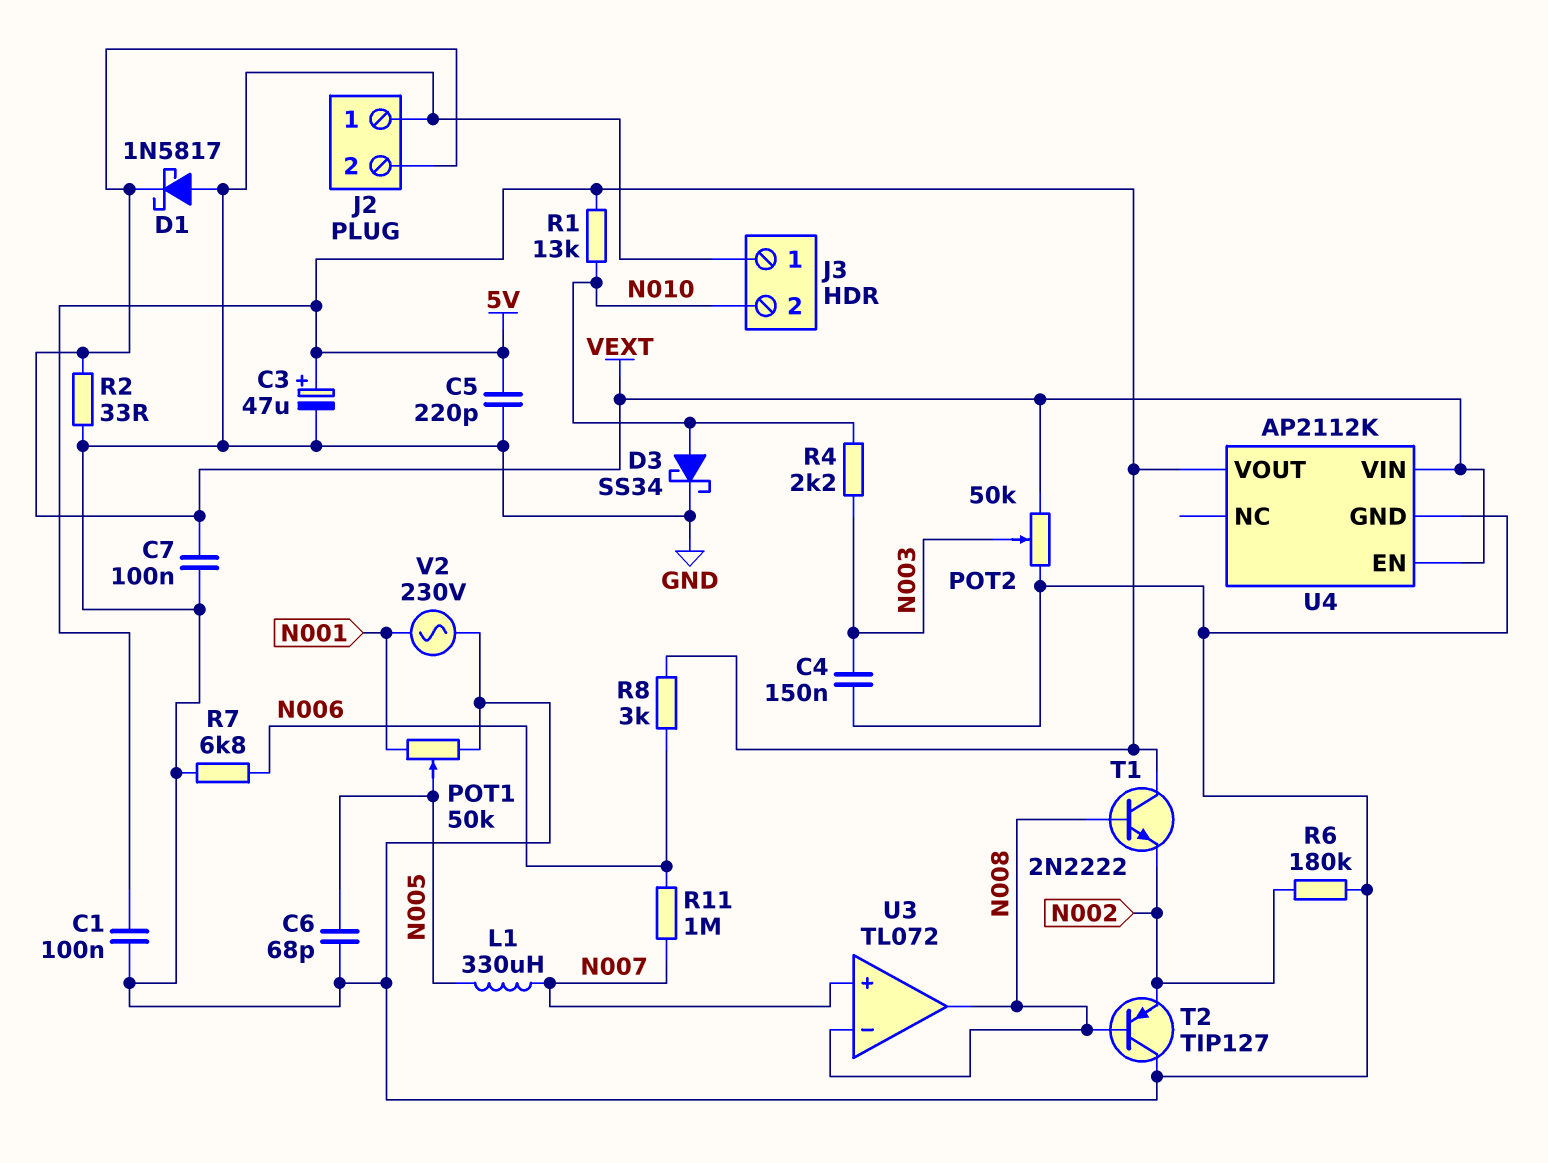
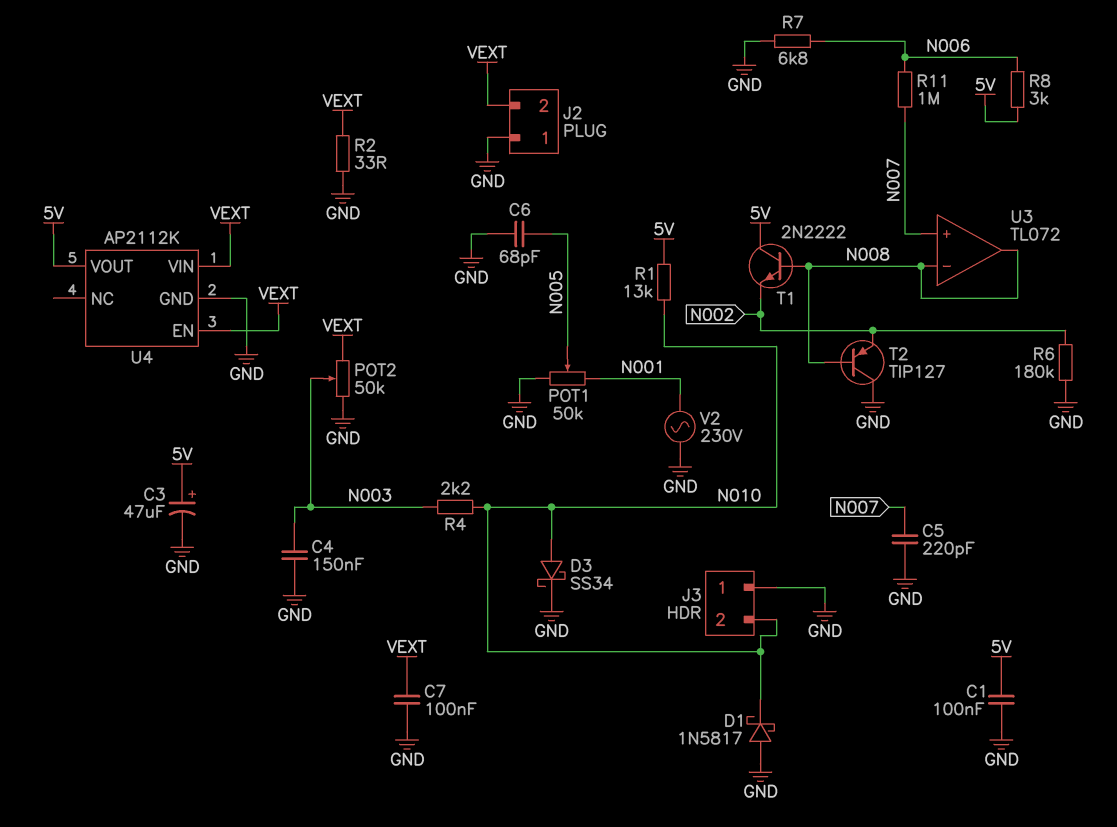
C5: 220pF (5V, GND) -> 220pF (GND, N007)
D1: schottky 1N5817 (A GND, K VEXT) -> schottky 1N5817 (A GND, K N010)
L1: 330uH (N005, N007) -> none

